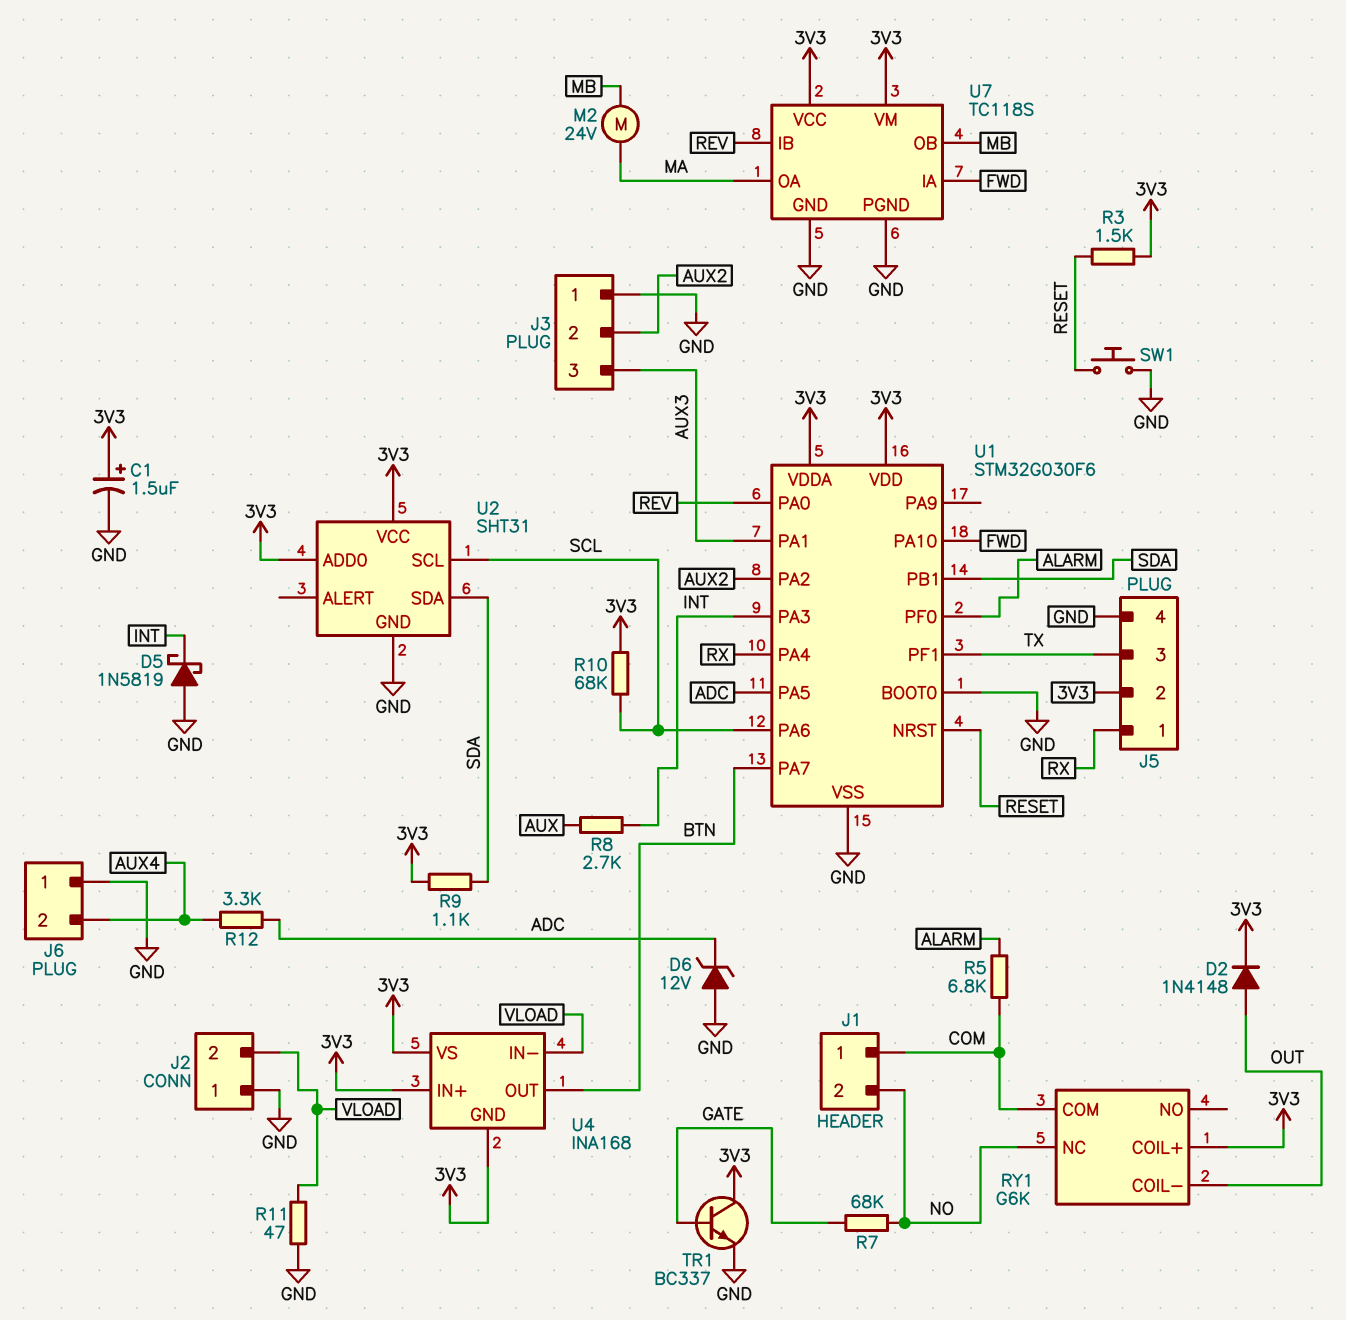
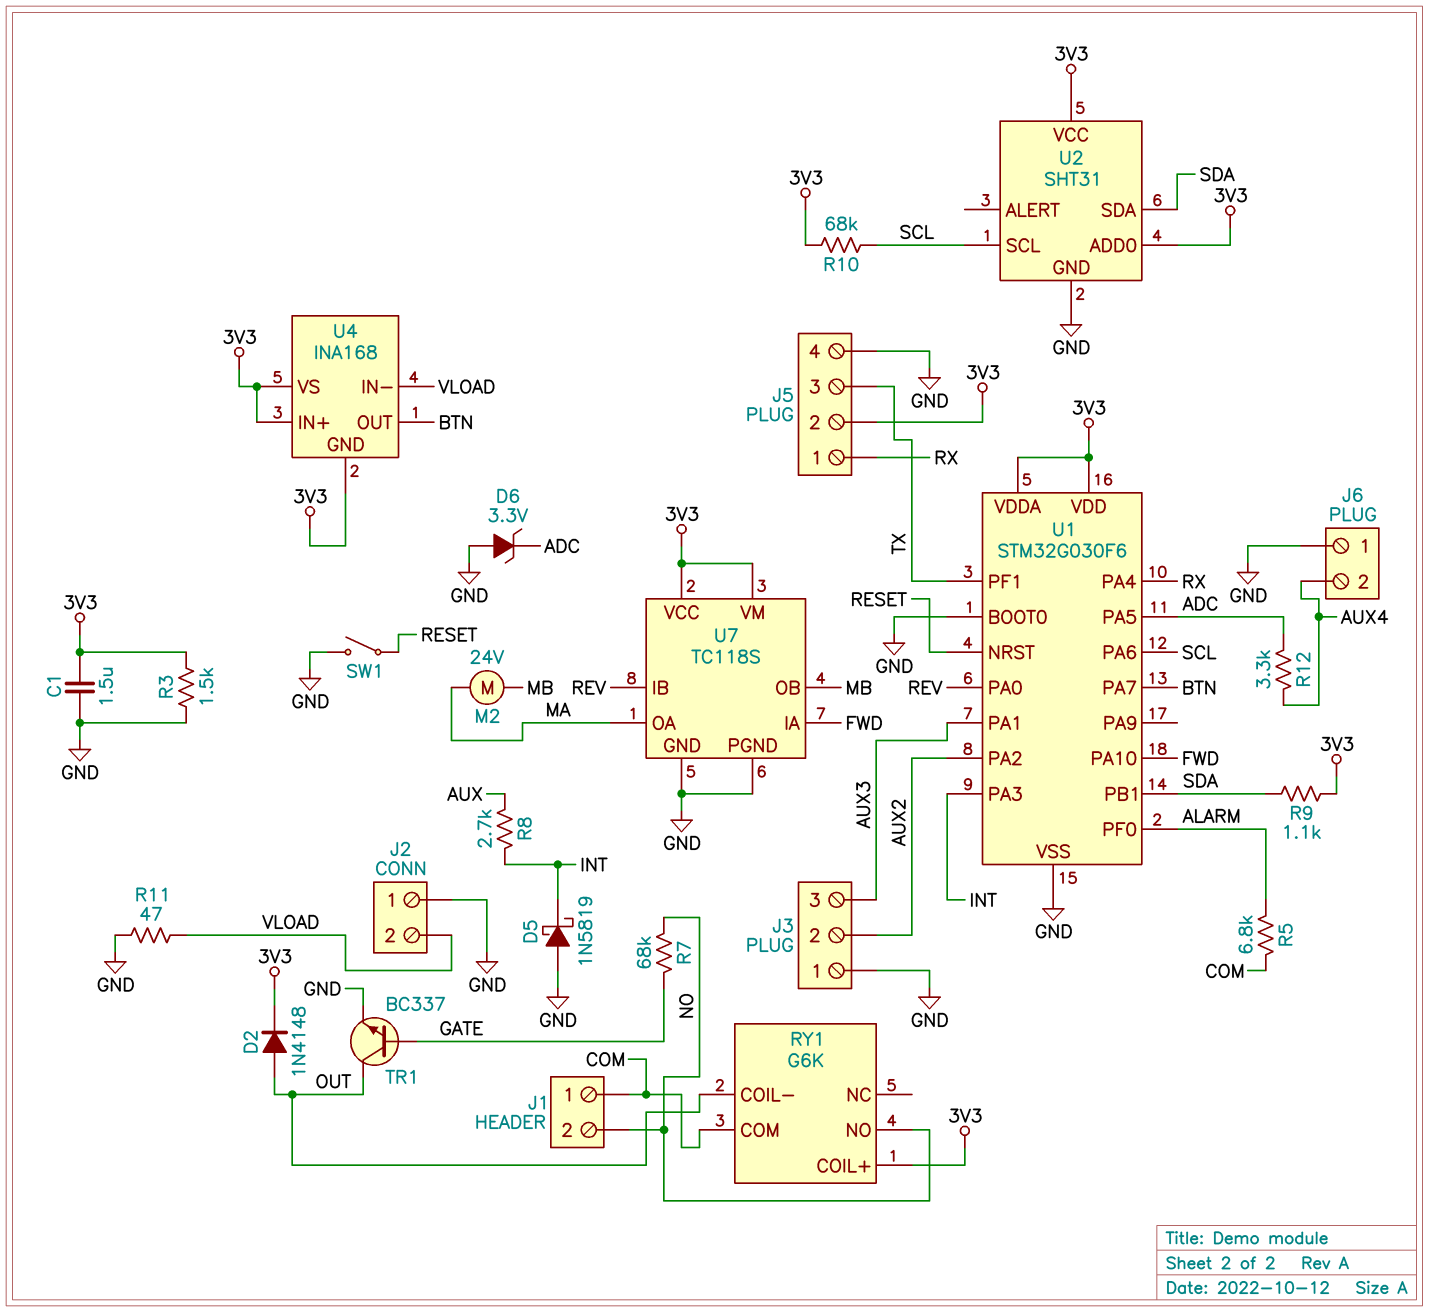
C1: 1.5uF (plus 3V3, minus GND) -> 1.5uF (3V3, GND)
D6: zener 12V (A GND, K ADC) -> zener 3.3V (A GND, K ADC)
R3: 1.5k (3V3, RESET) -> 1.5k (3V3, GND)
RY1 pin NC: NO -> none
RY1 pin NO: none -> NO
SW1: button (GND, RESET) -> switch (GND, RESET)
TR1: NPN BC337 (B GATE, C 3V3, E GND) -> NPN BC337 (B GATE, C OUT, E GND)

